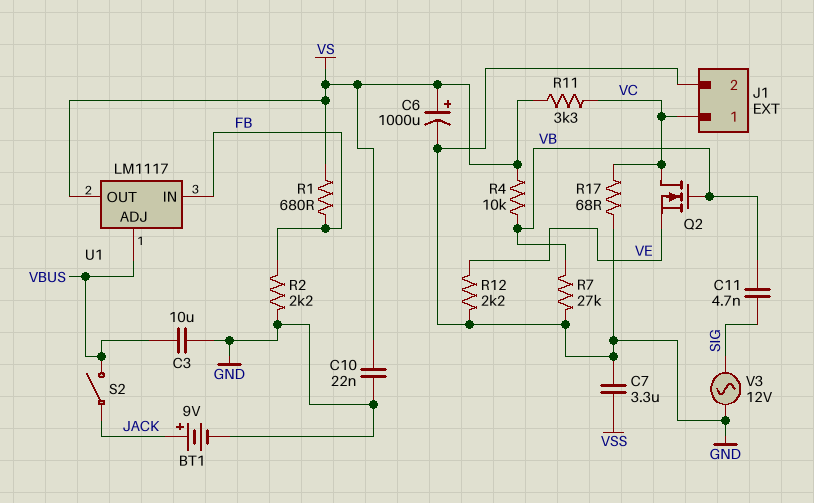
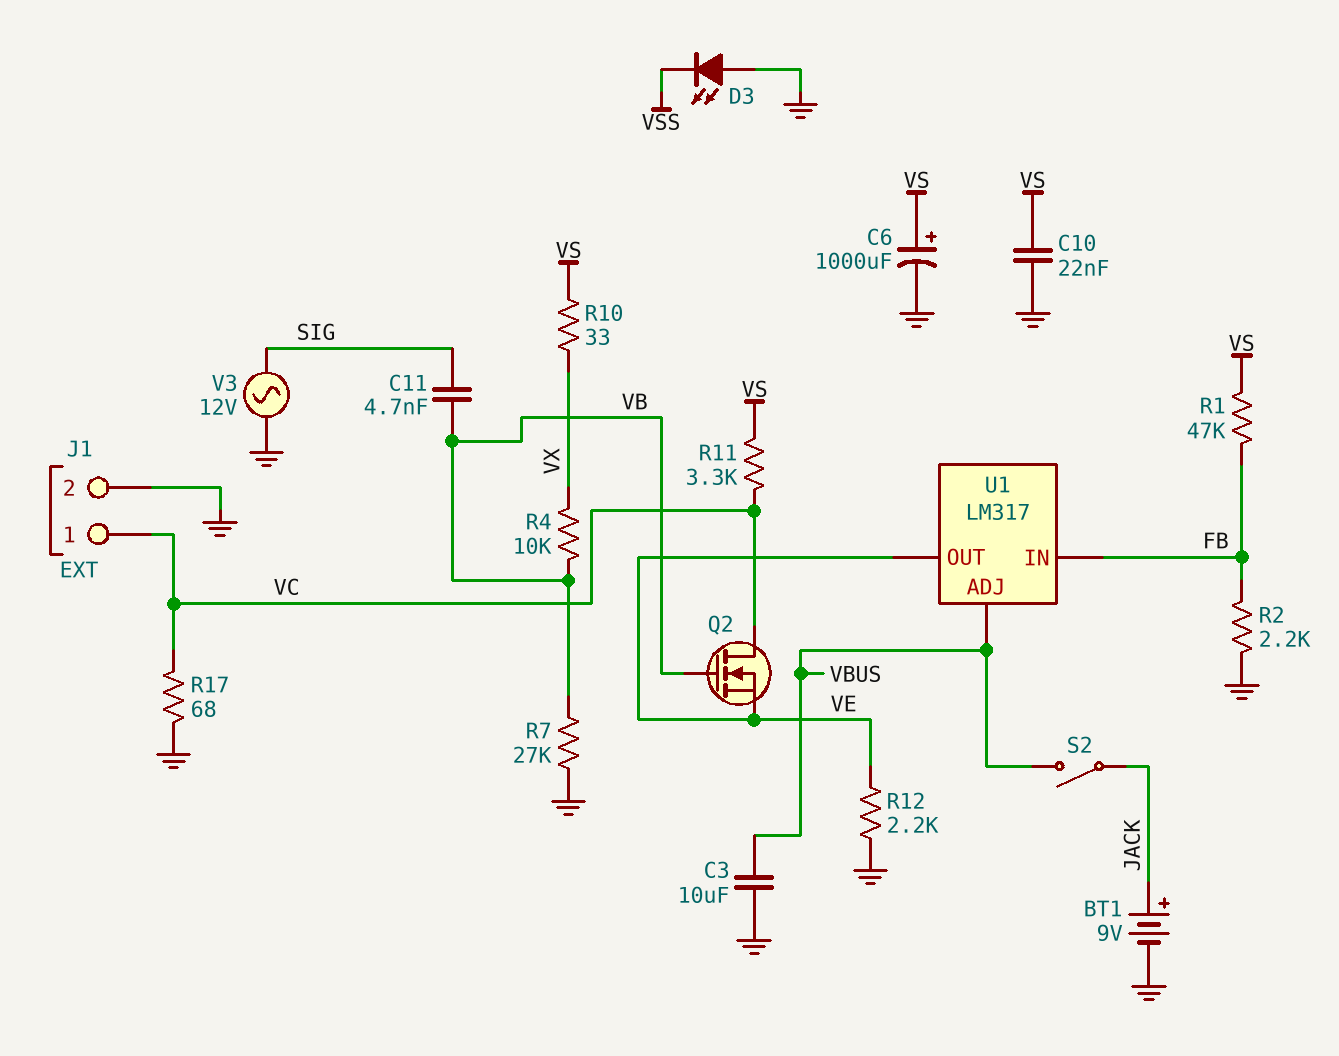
C7: 3.3uF (GND, VSS) -> none
D3: none -> LED (A GND, K VSS)
R1: 680 (FB, VS) -> 47k (FB, VS)
R4: 10k (VB, VS) -> 10k (VB, VX)
R10: none -> 33 (VS, VX)
U1: LM1117 -> LM317
U1 pin OUT: VS -> VE

